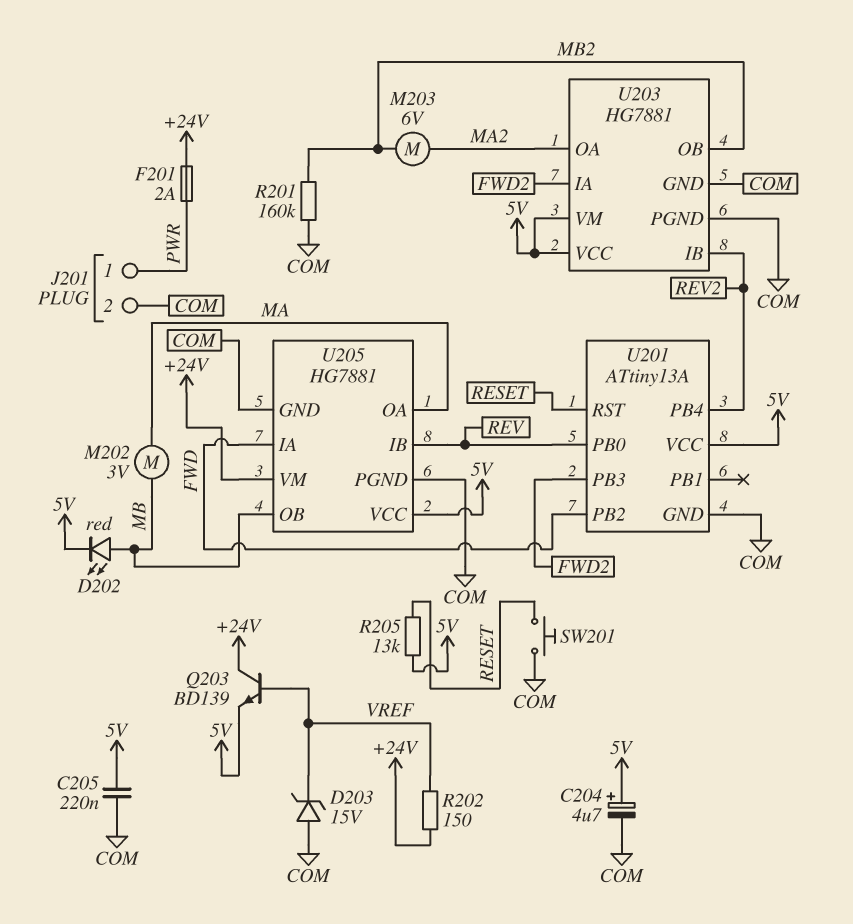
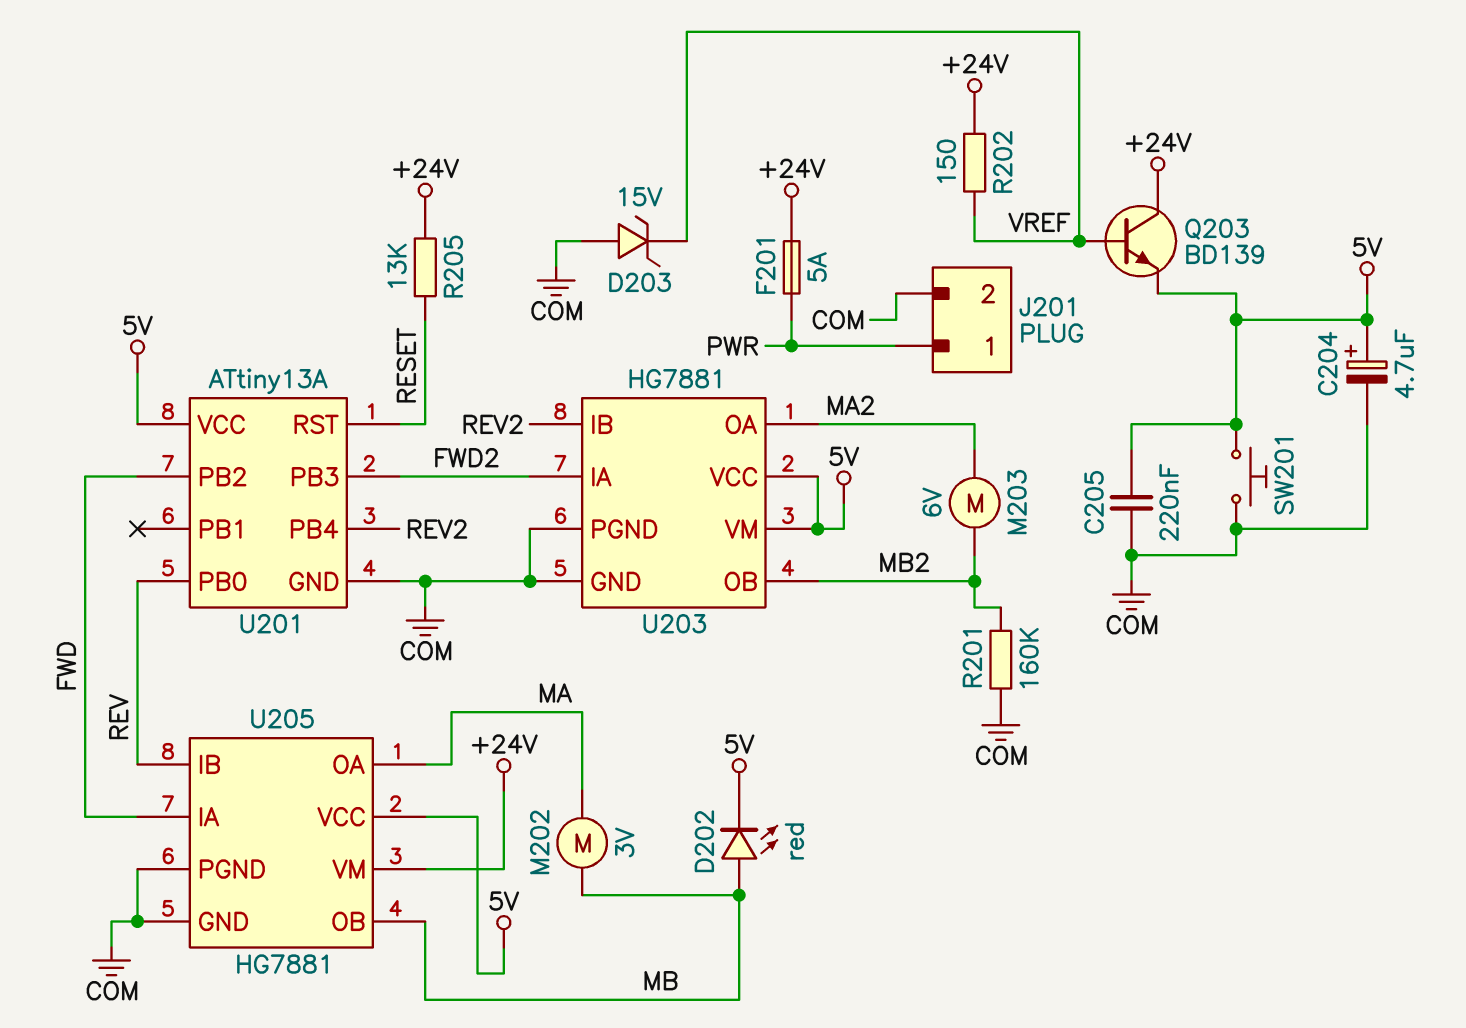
F201: 2A (+24V, PWR) -> 5A (+24V, PWR)
R205: 13k (5V, RESET) -> 13k (+24V, RESET)
SW201: button (COM, RESET) -> button (5V, COM)

